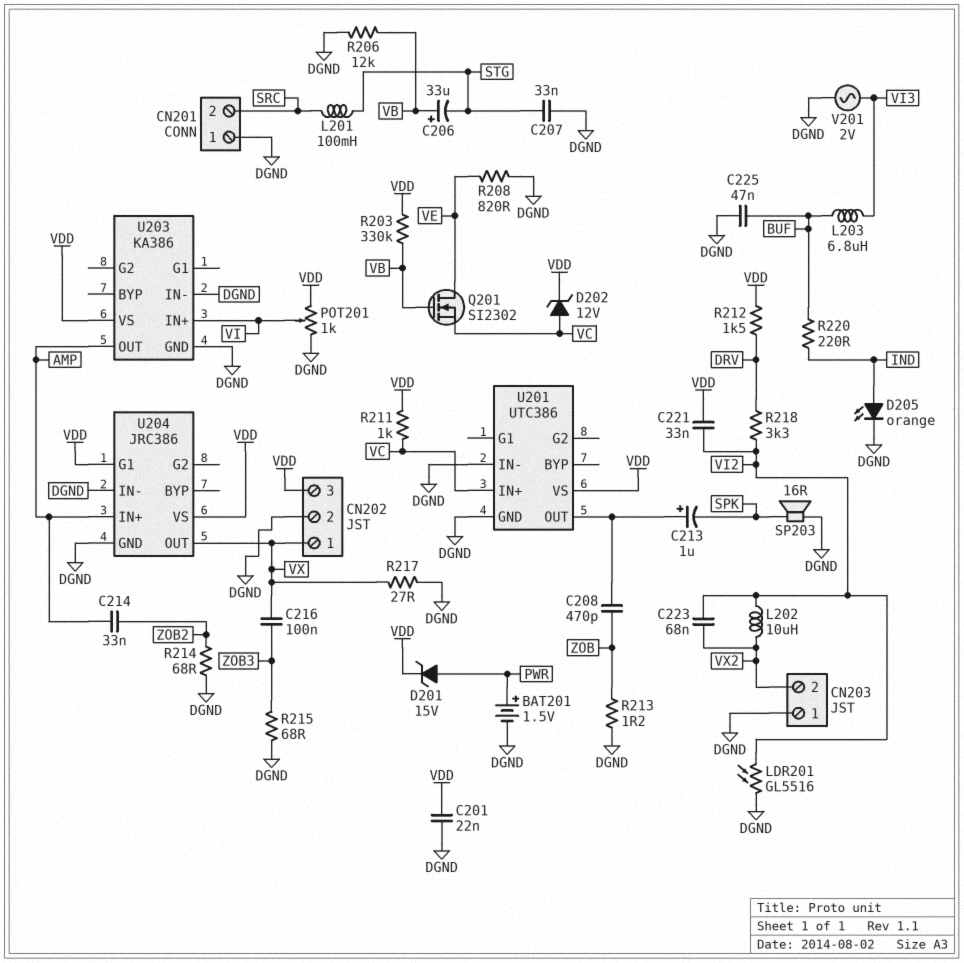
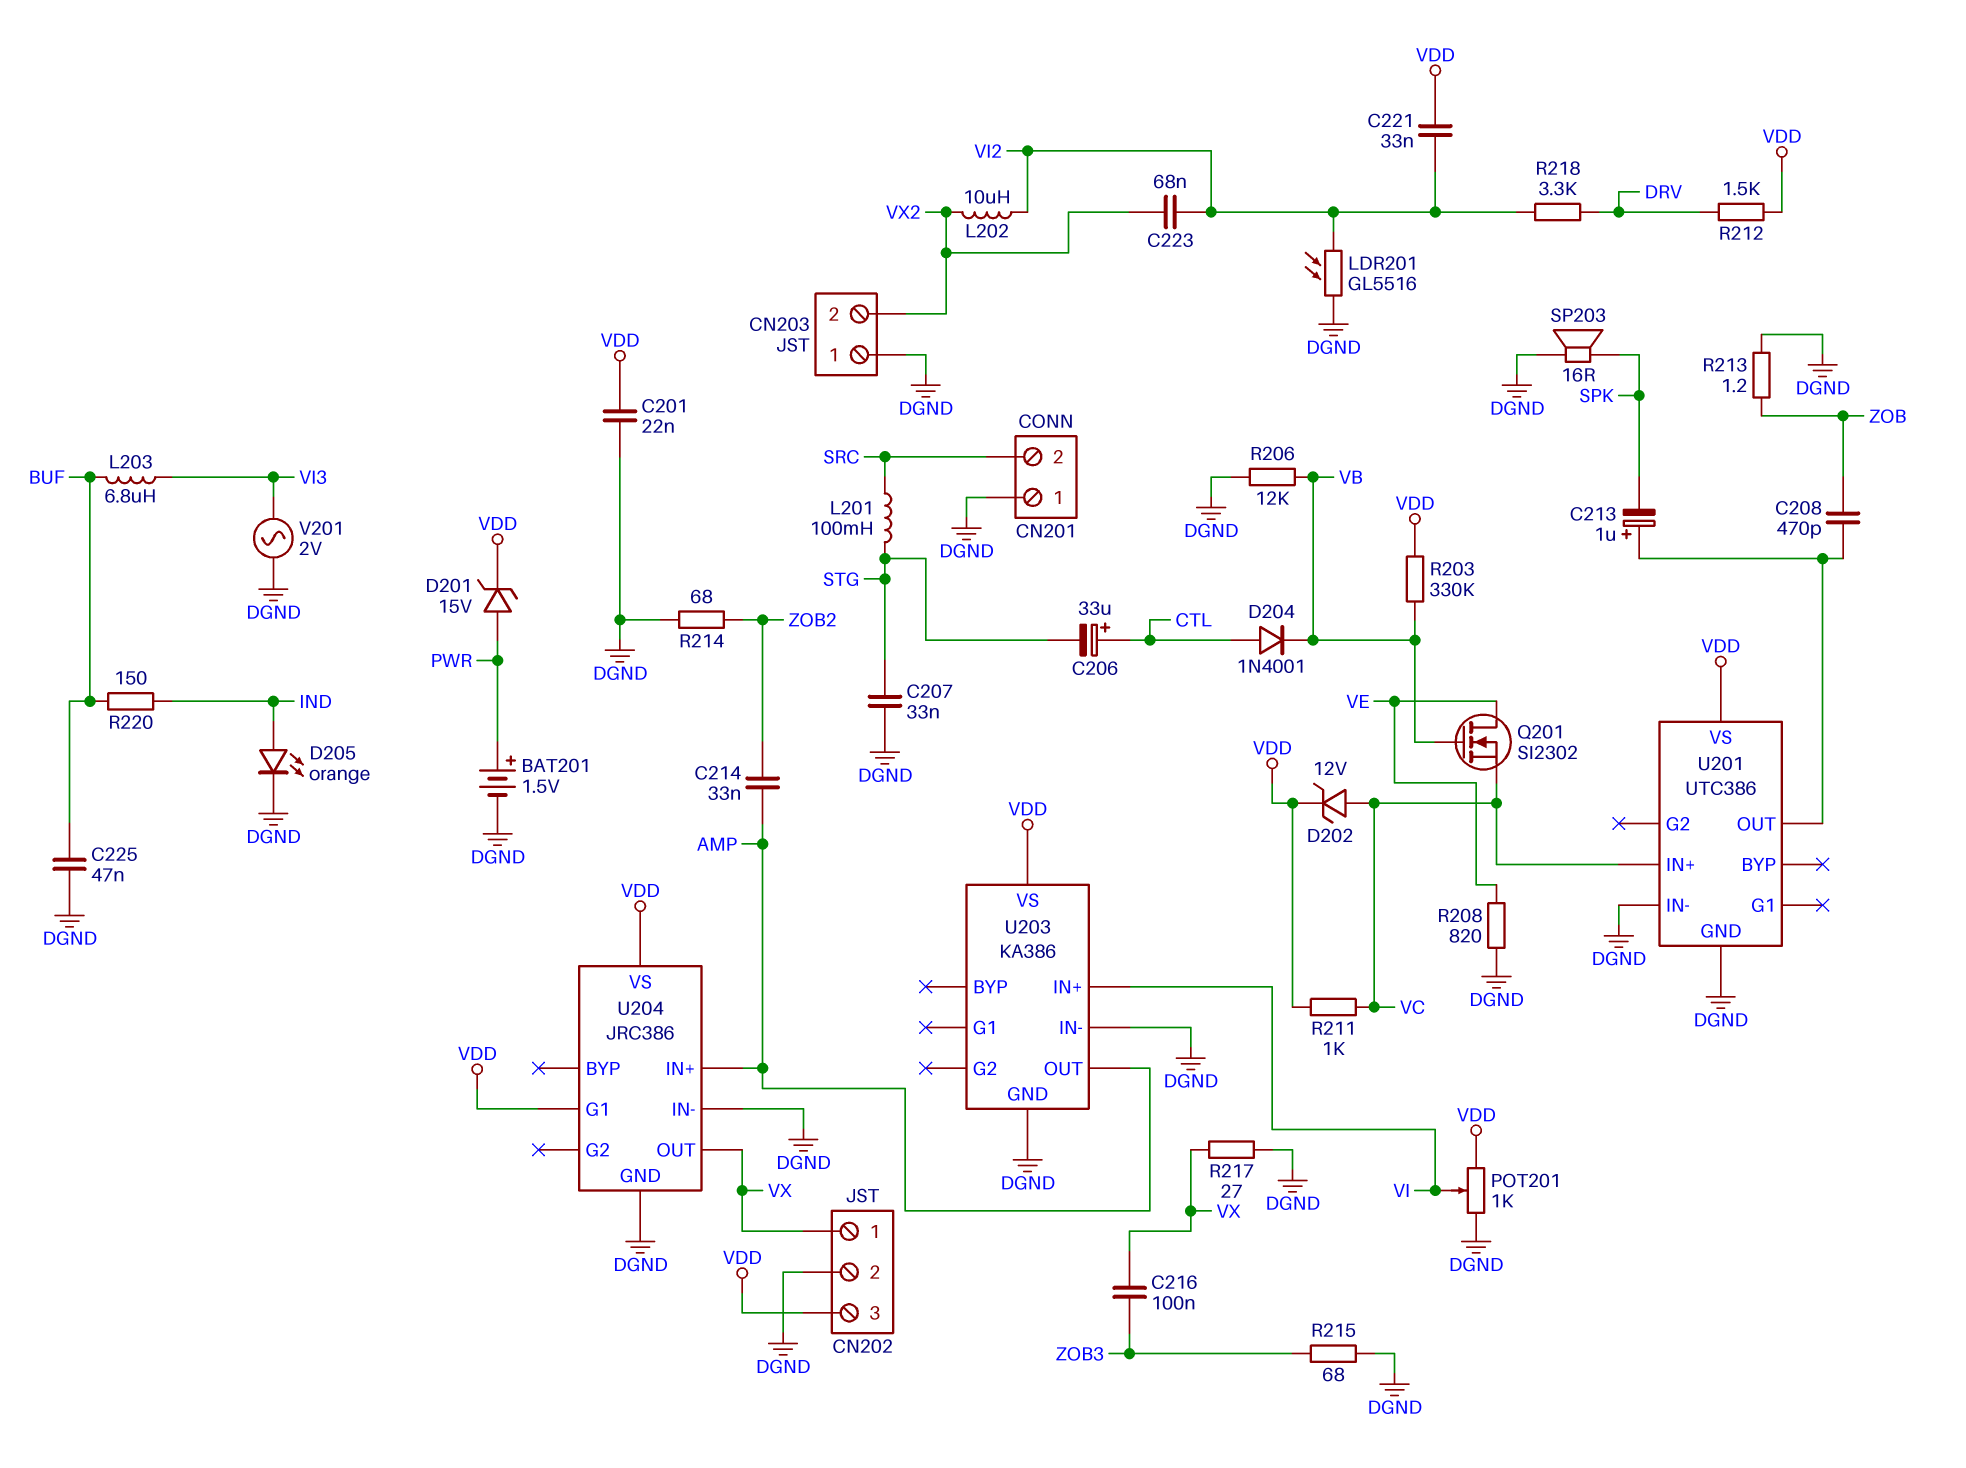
C206: 33uF (plus VB, minus STG) -> 33uF (plus CTL, minus STG)
D204: none -> diode 1N4001 (A CTL, K VB)
R220: 220 (BUF, IND) -> 150 (BUF, IND)

